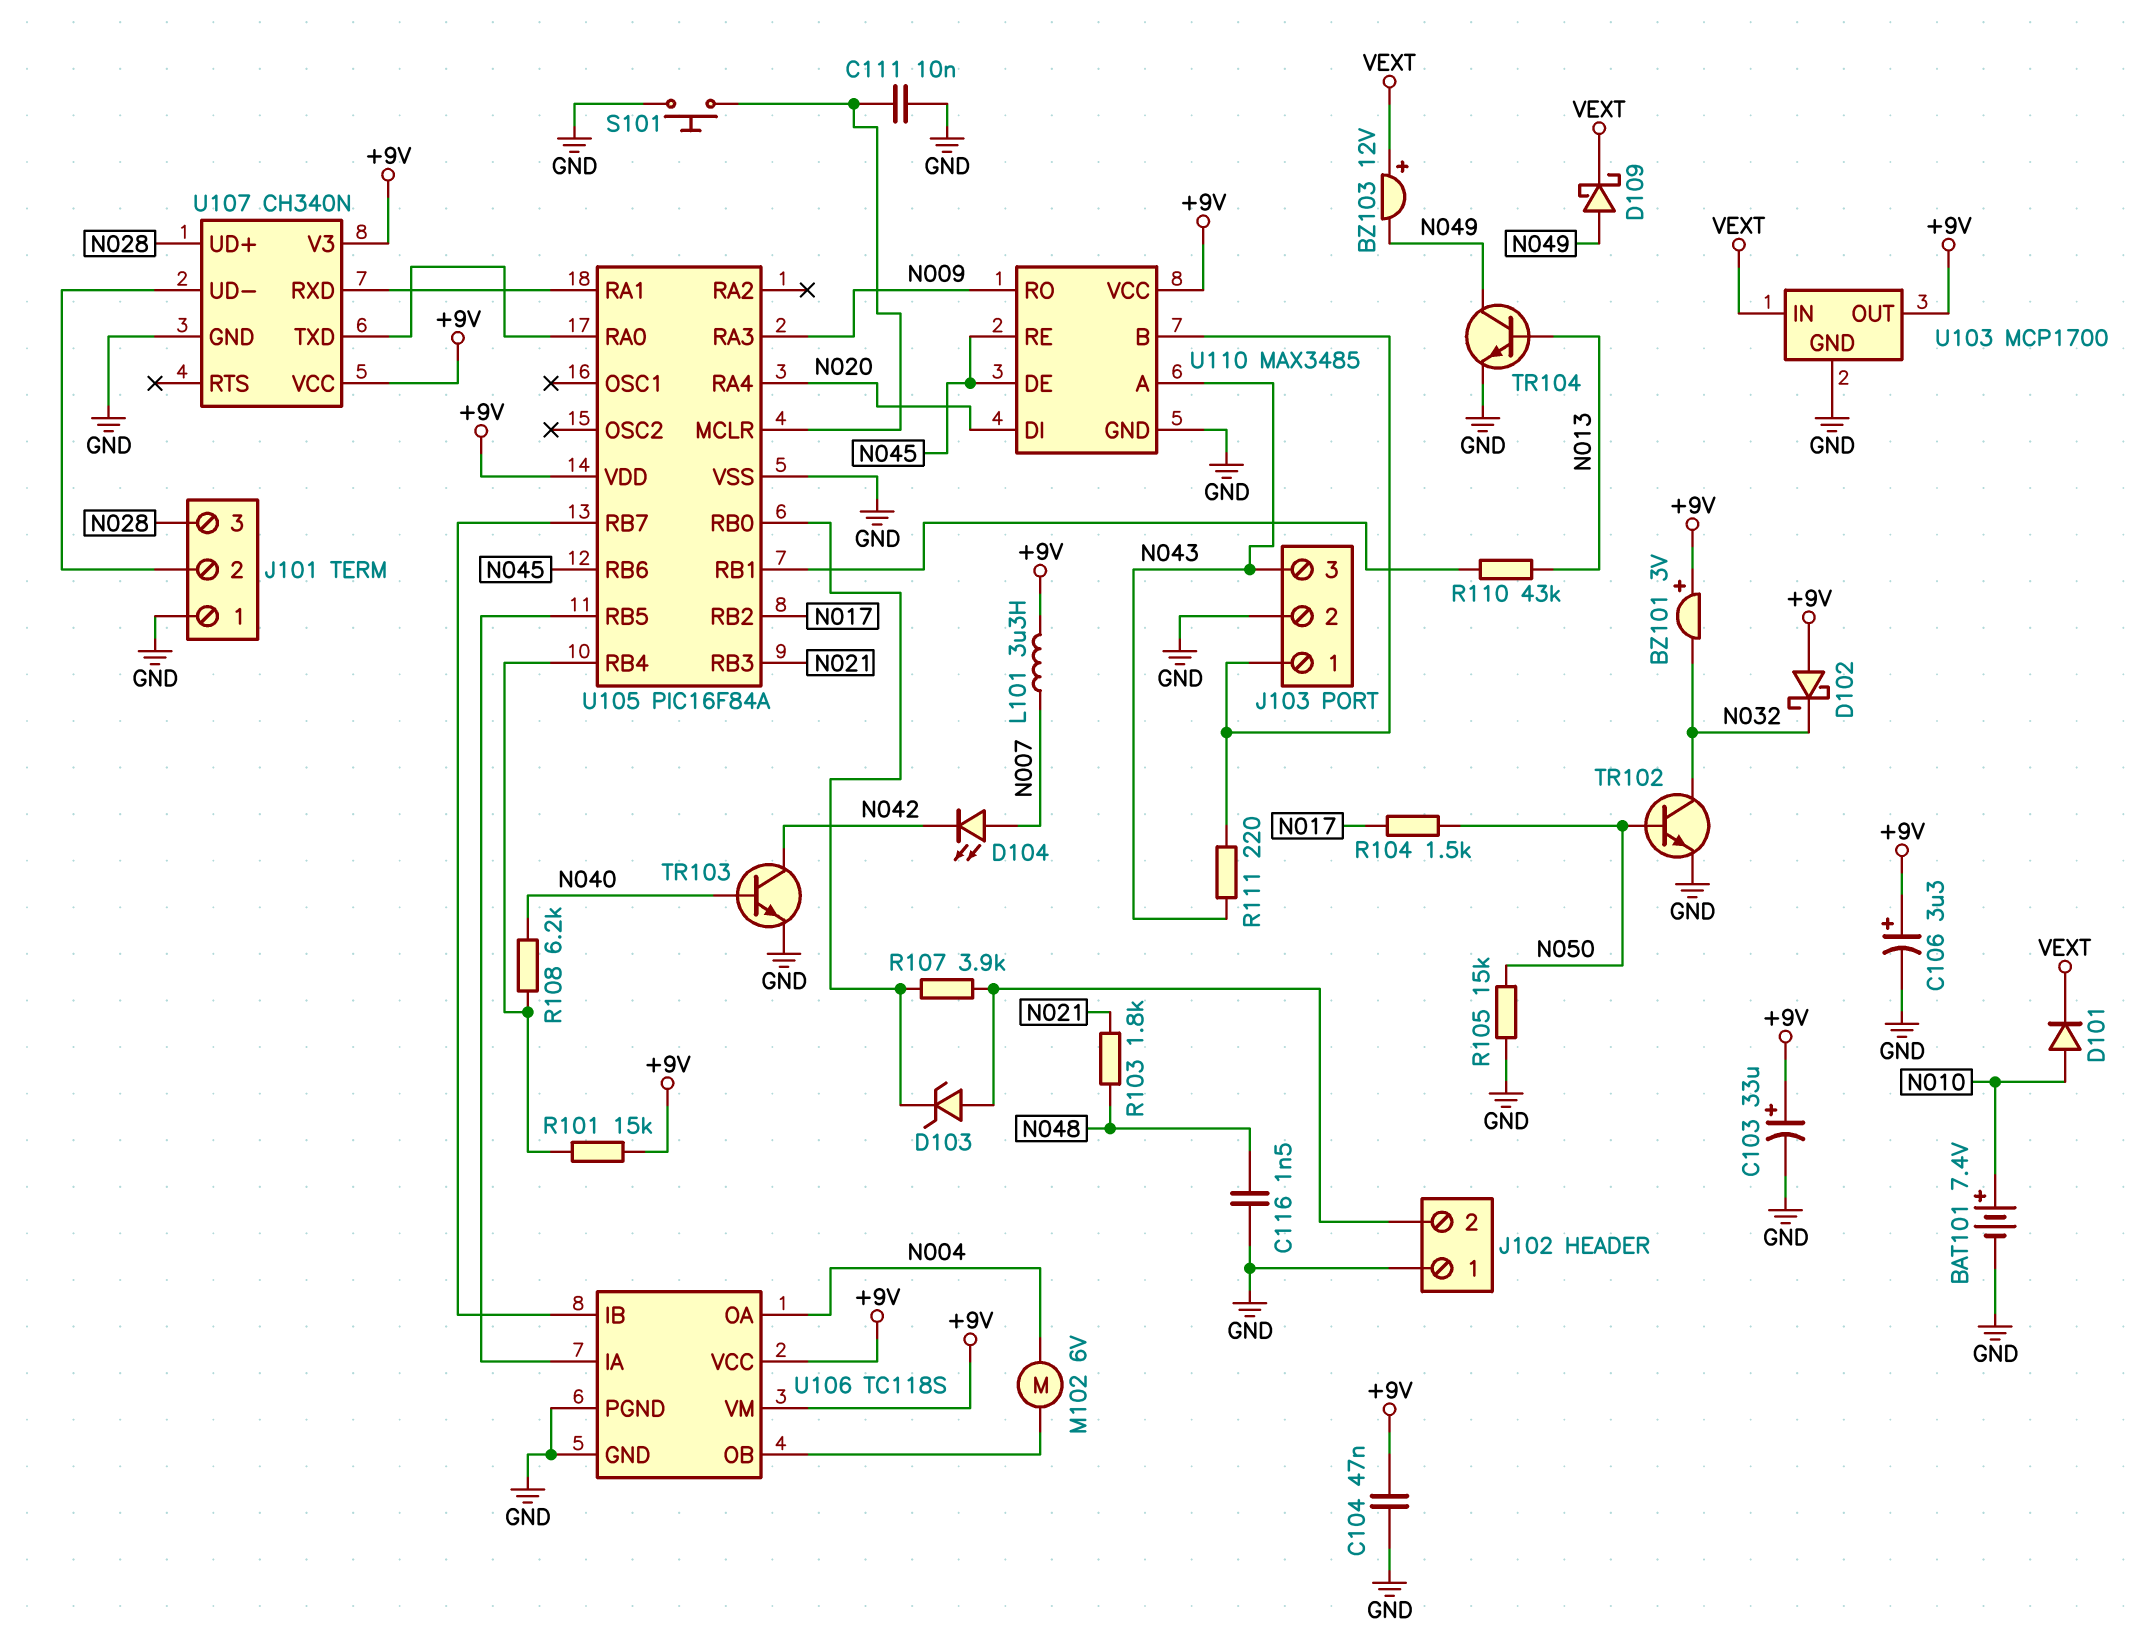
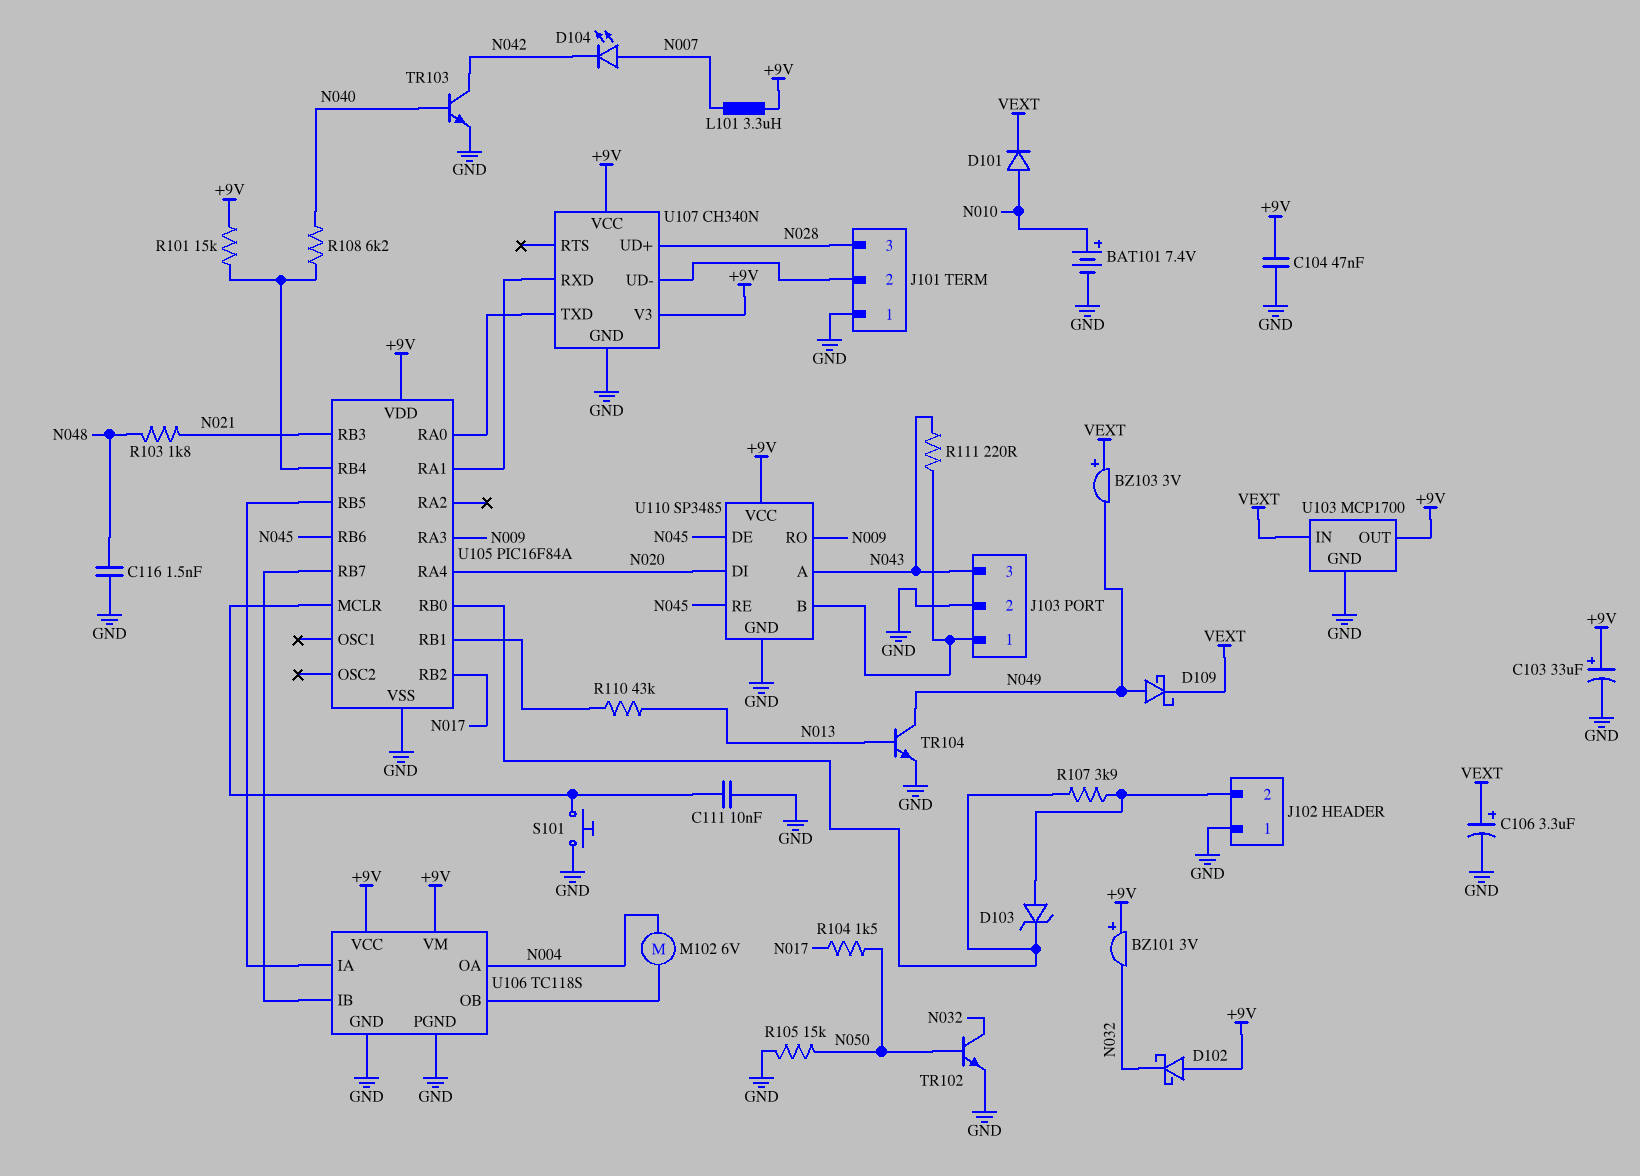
BZ103: buzzer 12V (plus VEXT, minus N049) -> buzzer 3V (plus VEXT, minus N049)
C106: 3.3uF (plus +9V, minus GND) -> 3.3uF (plus VEXT, minus GND)
U110: MAX3485 -> SP3485

